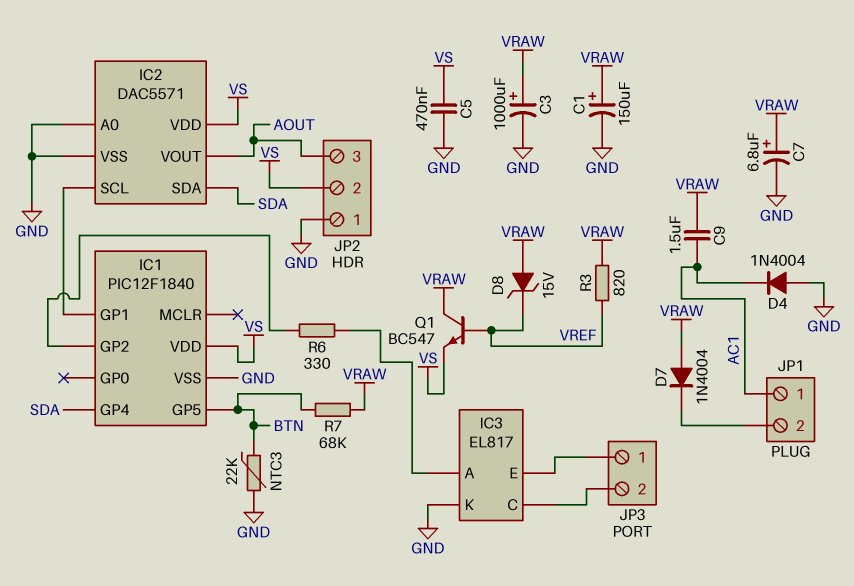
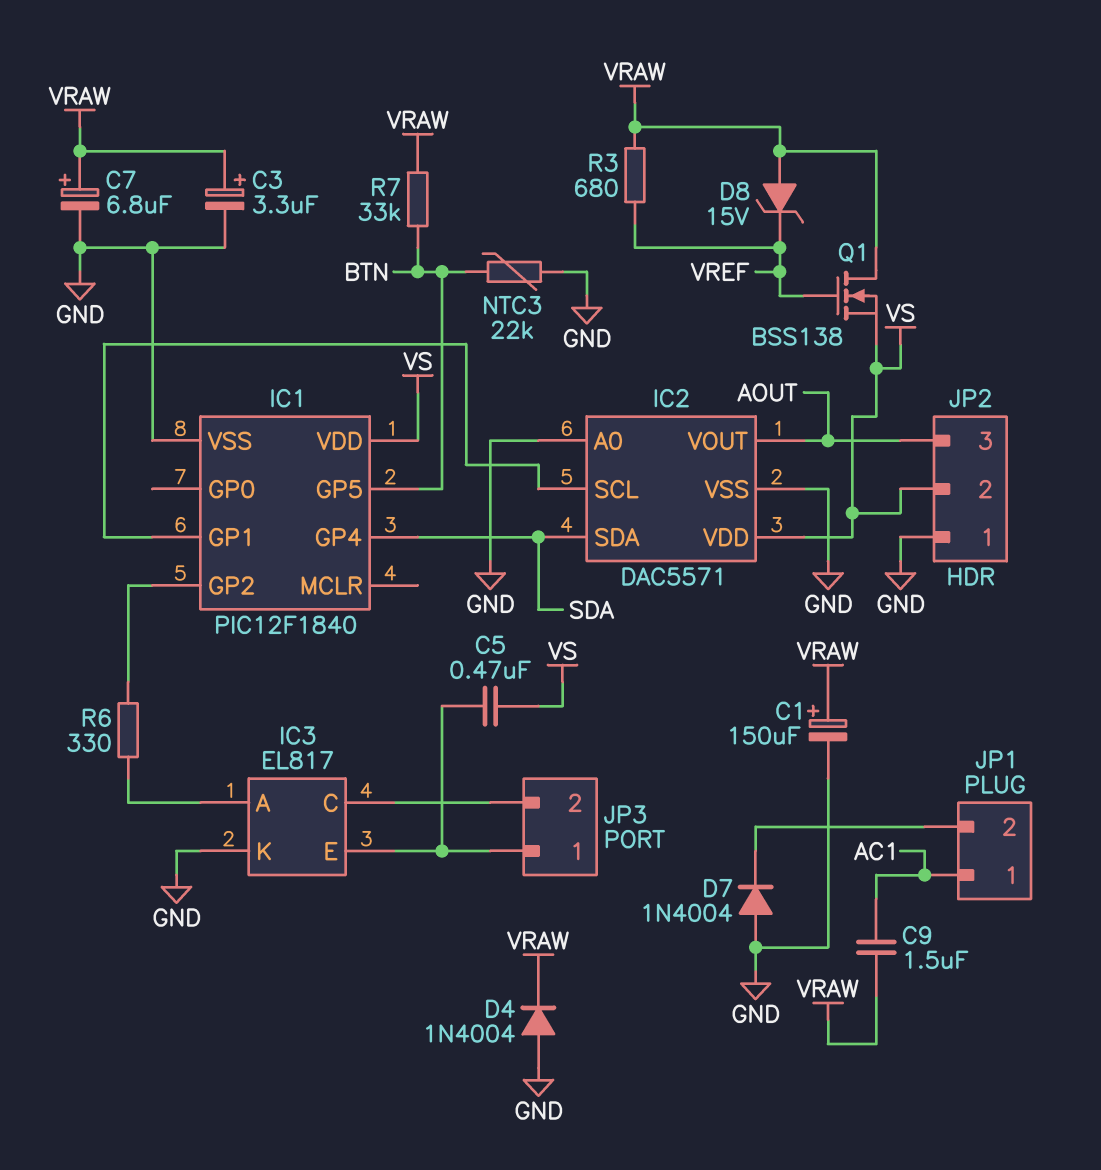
C3: 1000uF (plus VRAW, minus GND) -> 3.3uF (plus VRAW, minus GND)
C5: 470nF (GND, VS) -> 470nF (IC3/E, VS)
D4: diode 1N4004 (A GND, K AC1) -> diode 1N4004 (A GND, K VRAW)
D7: diode 1N4004 (A VRAW, K JP1/2) -> diode 1N4004 (A GND, K JP1/2)
Q1: NPN BC547 (B VREF, C VRAW, E VS) -> NMOS BSS138 (G VREF, D VRAW, S VS)
R3: 820 (VRAW, VREF) -> 680 (VRAW, VREF)
R7: 68k (BTN, VRAW) -> 33k (BTN, VRAW)

